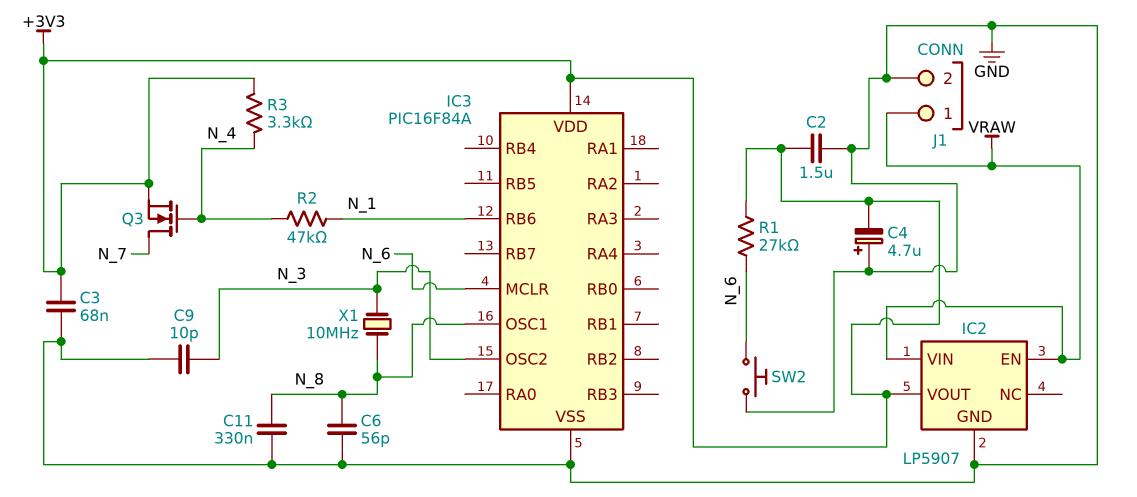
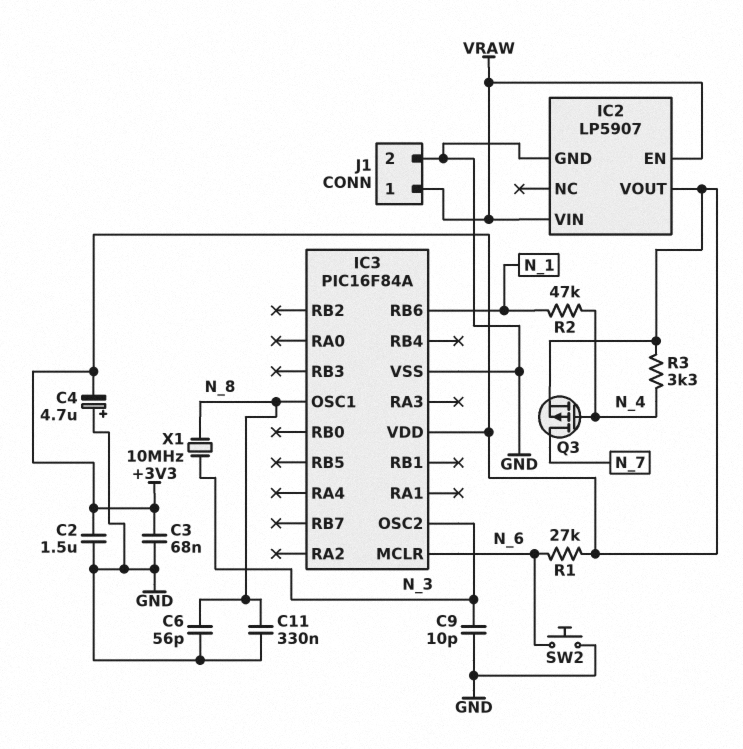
Q3: NMOS (G N_4, D N_7, S +3V3) -> PMOS (G N_4, D N_7, S +3V3)

